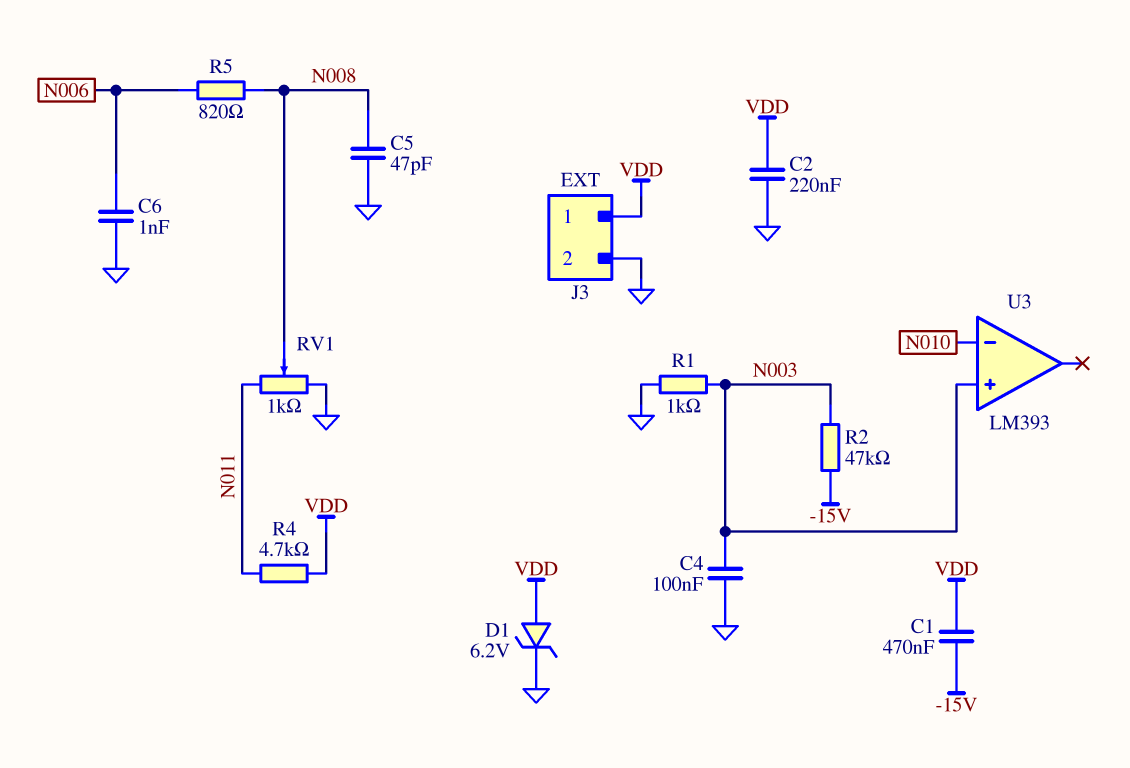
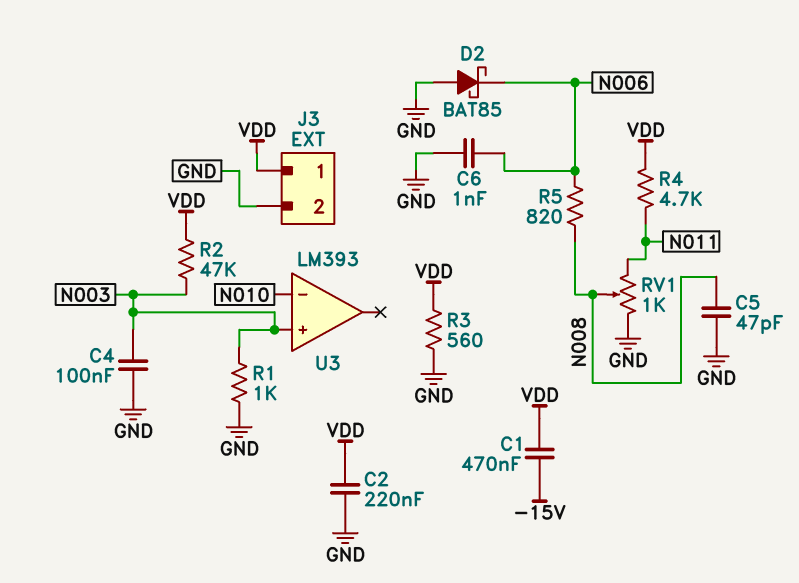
D1: zener 6.2V (A VDD, K GND) -> none
D2: none -> schottky BAT85 (A GND, K N006)
R2: 47k (-15V, N003) -> 47k (N003, VDD)
R3: none -> 560 (GND, VDD)

